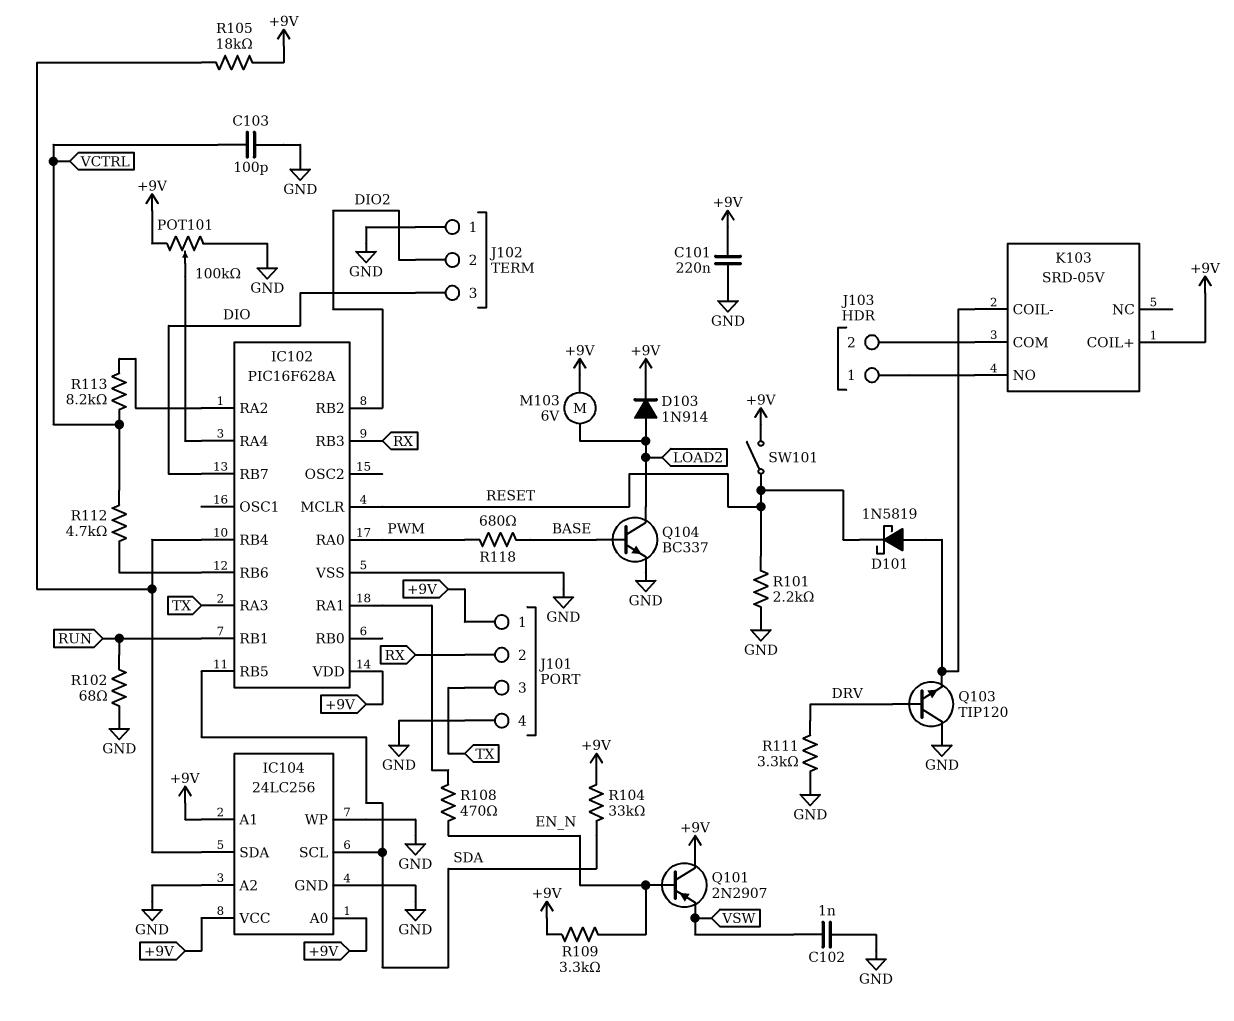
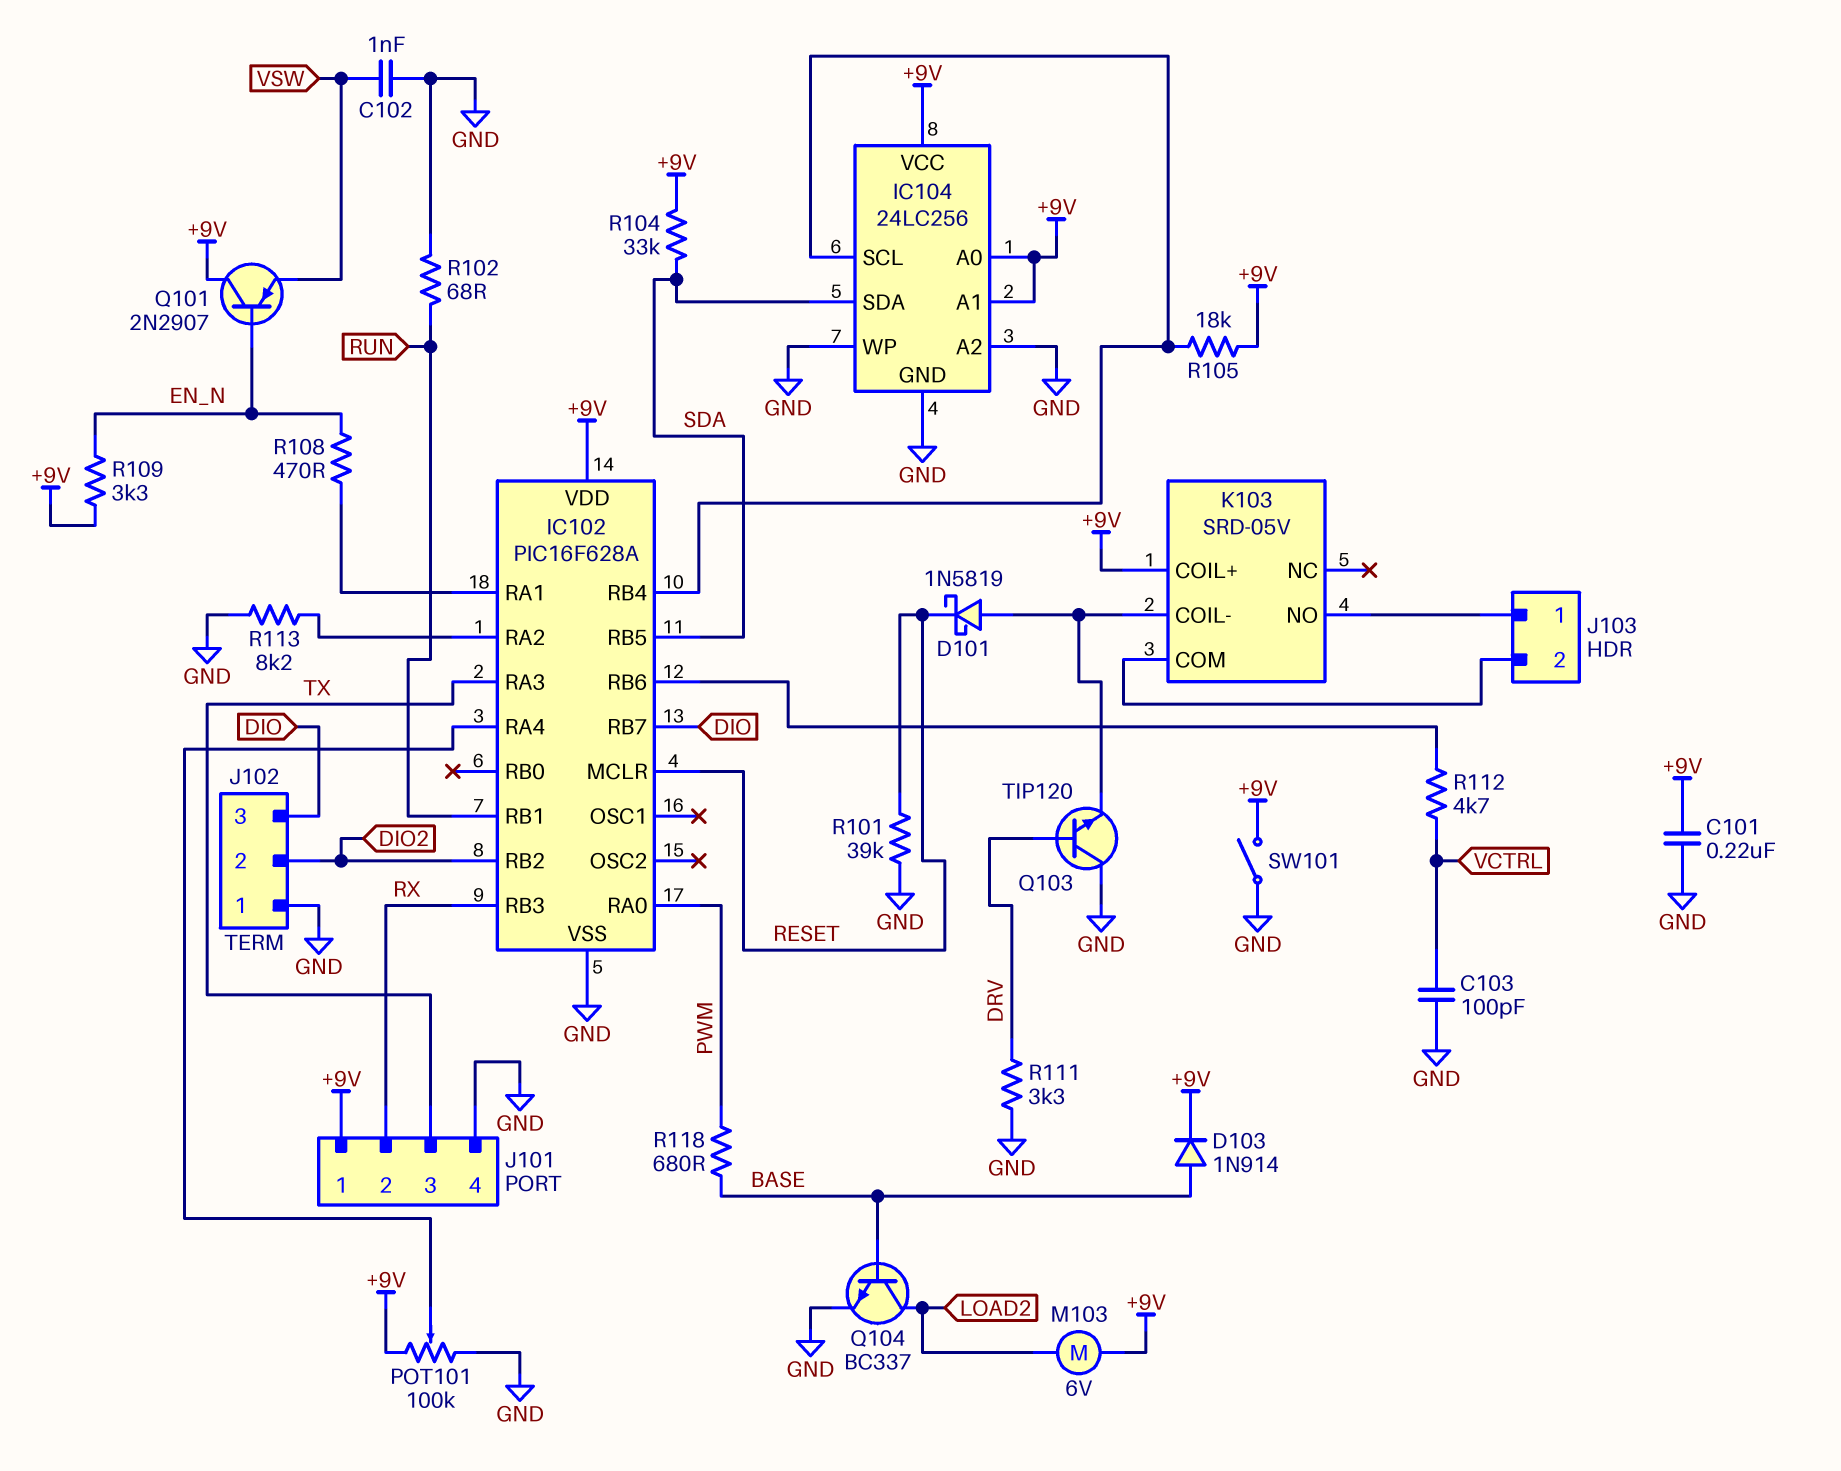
D103: diode 1N914 (A LOAD2, K +9V) -> diode 1N914 (A BASE, K +9V)
IC104 pin SCL: SDA -> IC102/RB4
IC104 pin SDA: IC102/RB4 -> SDA
R101: 2.2k (GND, RESET) -> 39k (GND, RESET)
R113: 8.2k (IC102/RA2, VCTRL) -> 8.2k (GND, IC102/RA2)
SW101: switch (+9V, RESET) -> switch (+9V, GND)

